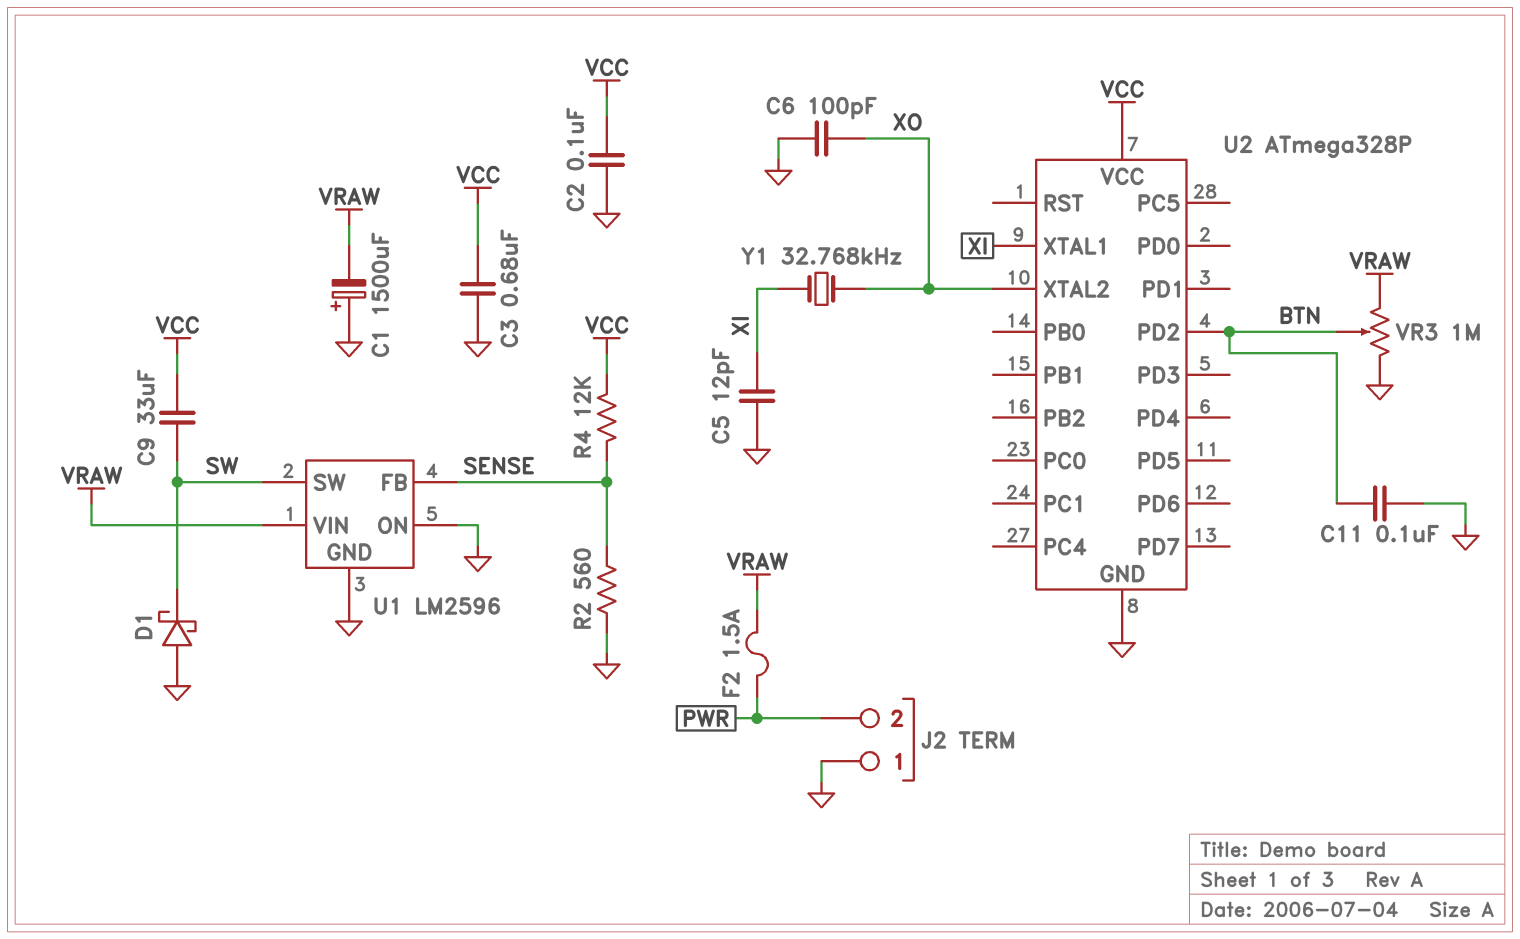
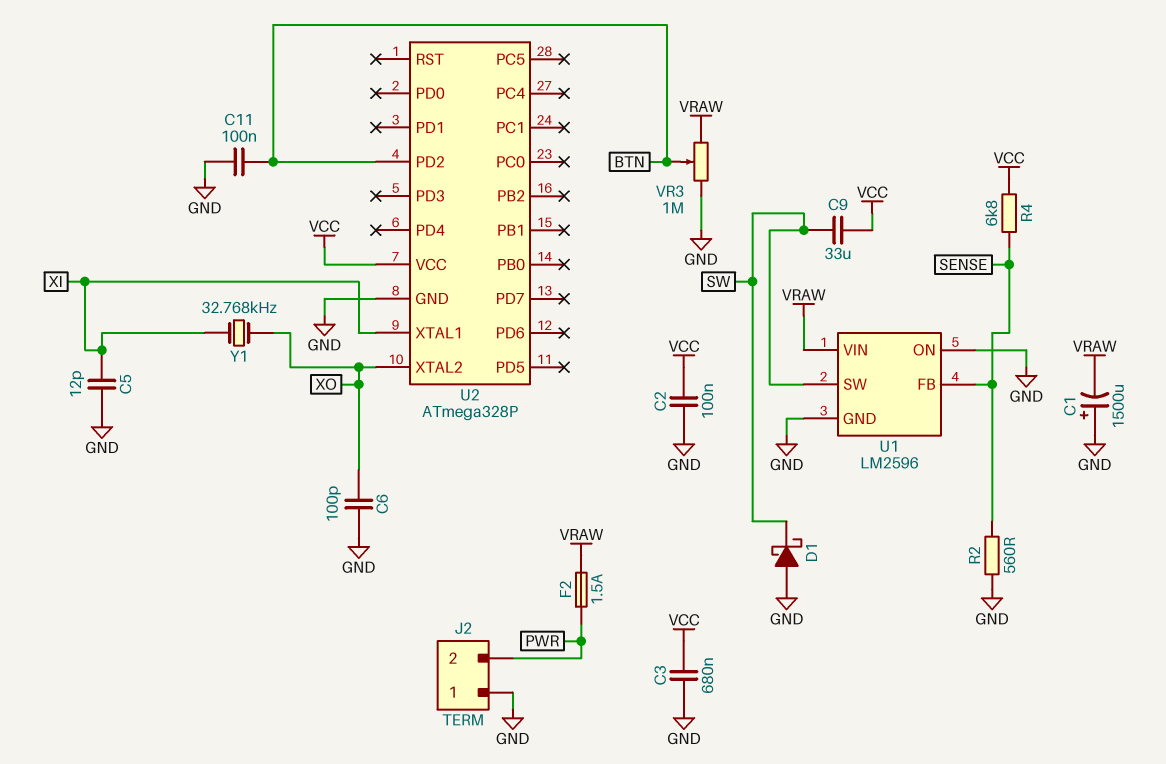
R4: 12k (SENSE, VCC) -> 6.8k (SENSE, VCC)

